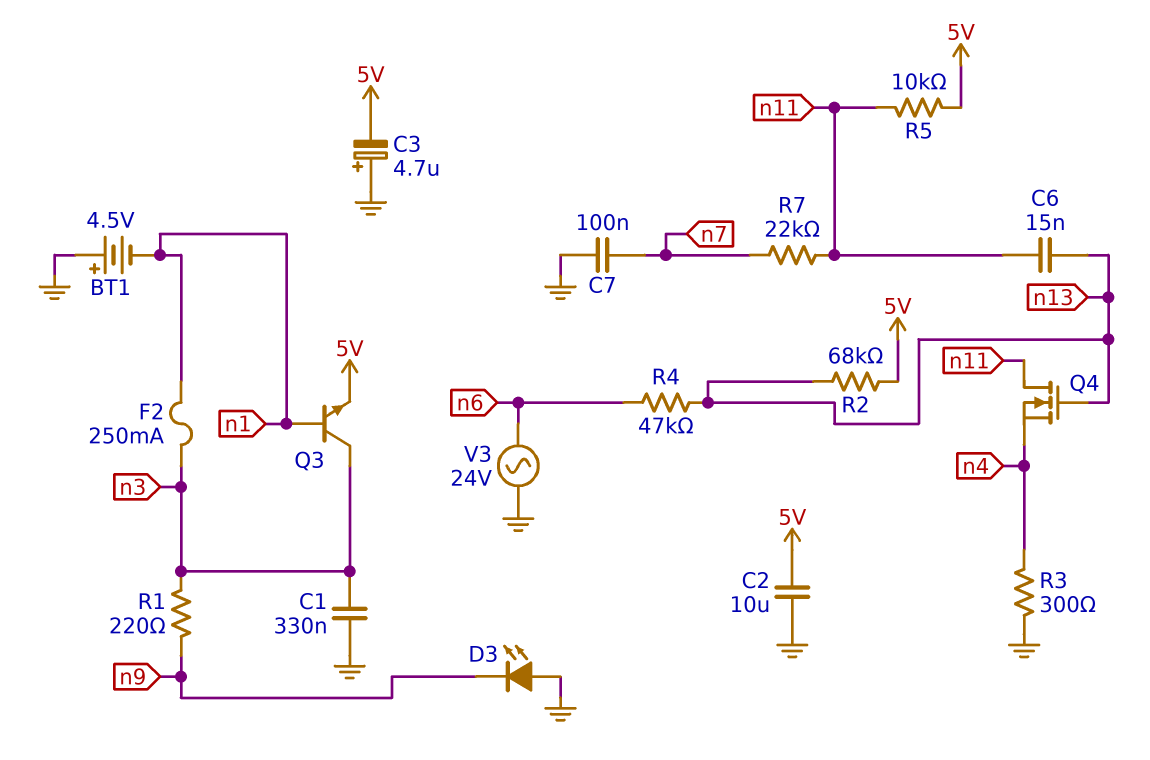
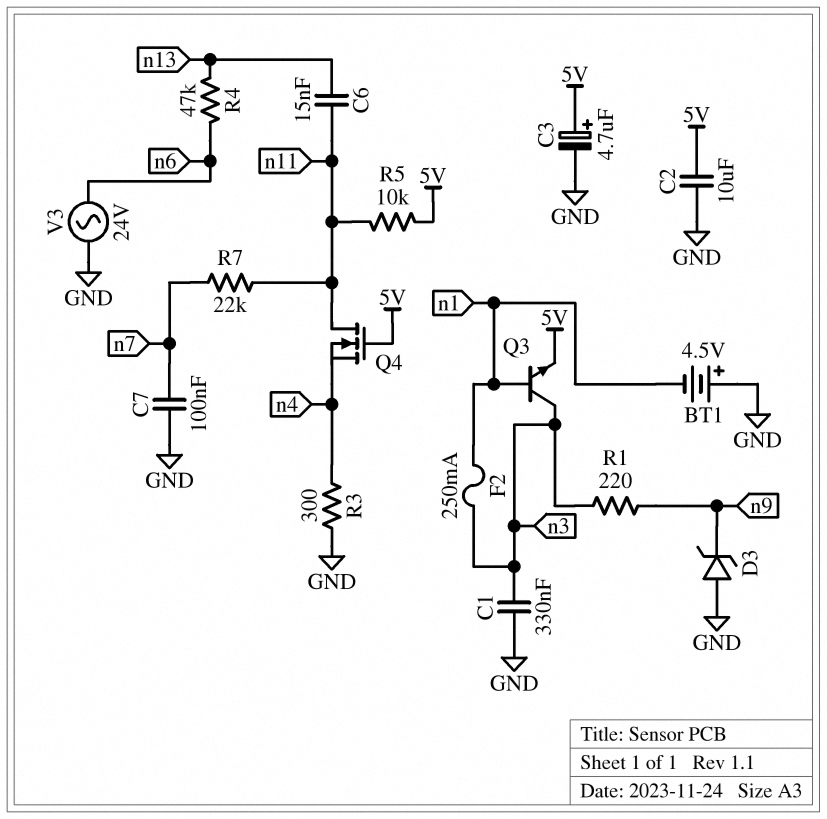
C3: 4.7uF (plus GND, minus 5V) -> 4.7uF (plus 5V, minus GND)
D3: LED (A GND, K n9) -> zener (A GND, K n9)
Q4: NMOS (G n13, D n11, S n4) -> NMOS (G 5V, D n11, S n4)
R2: 68k (5V, n13) -> none

